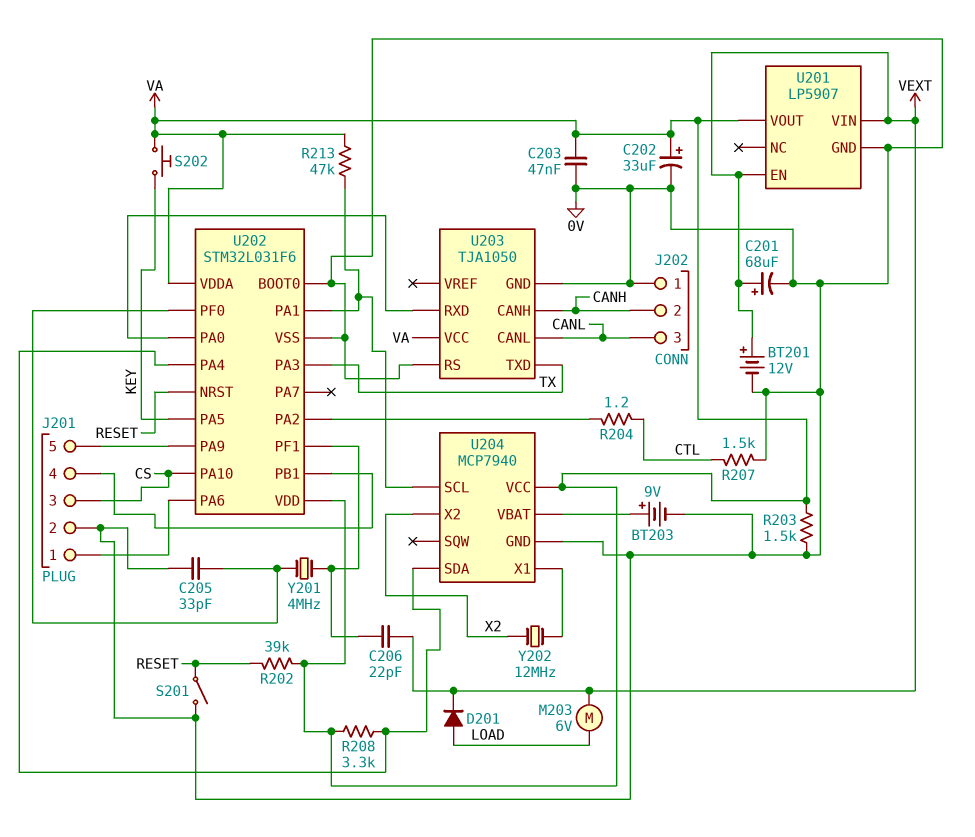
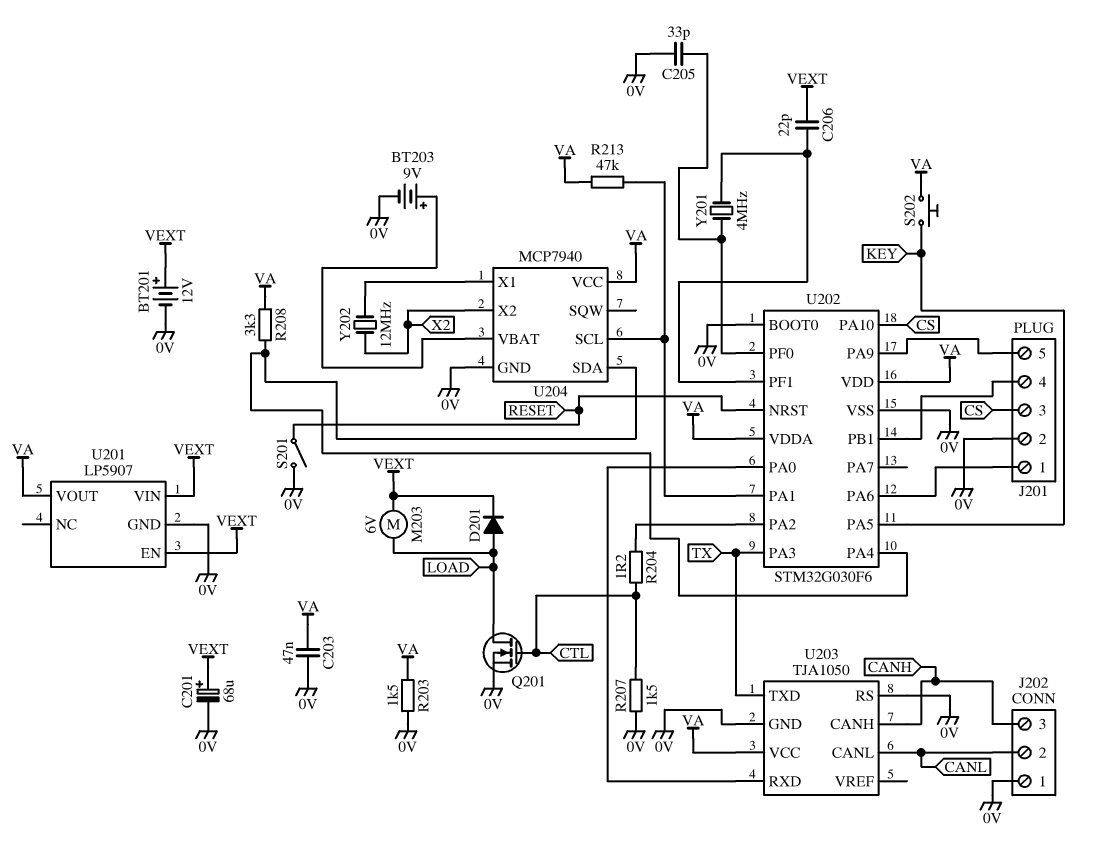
C202: 33uF (plus VA, minus 0V) -> none
J202 pin 2: CANH -> CANL
J202 pin 3: CANL -> CANH
Q201: none -> NMOS (G CTL, D LOAD, S 0V)
R202: 39k (RESET, VA) -> none
U202: STM32L031F6 -> STM32G030F6

